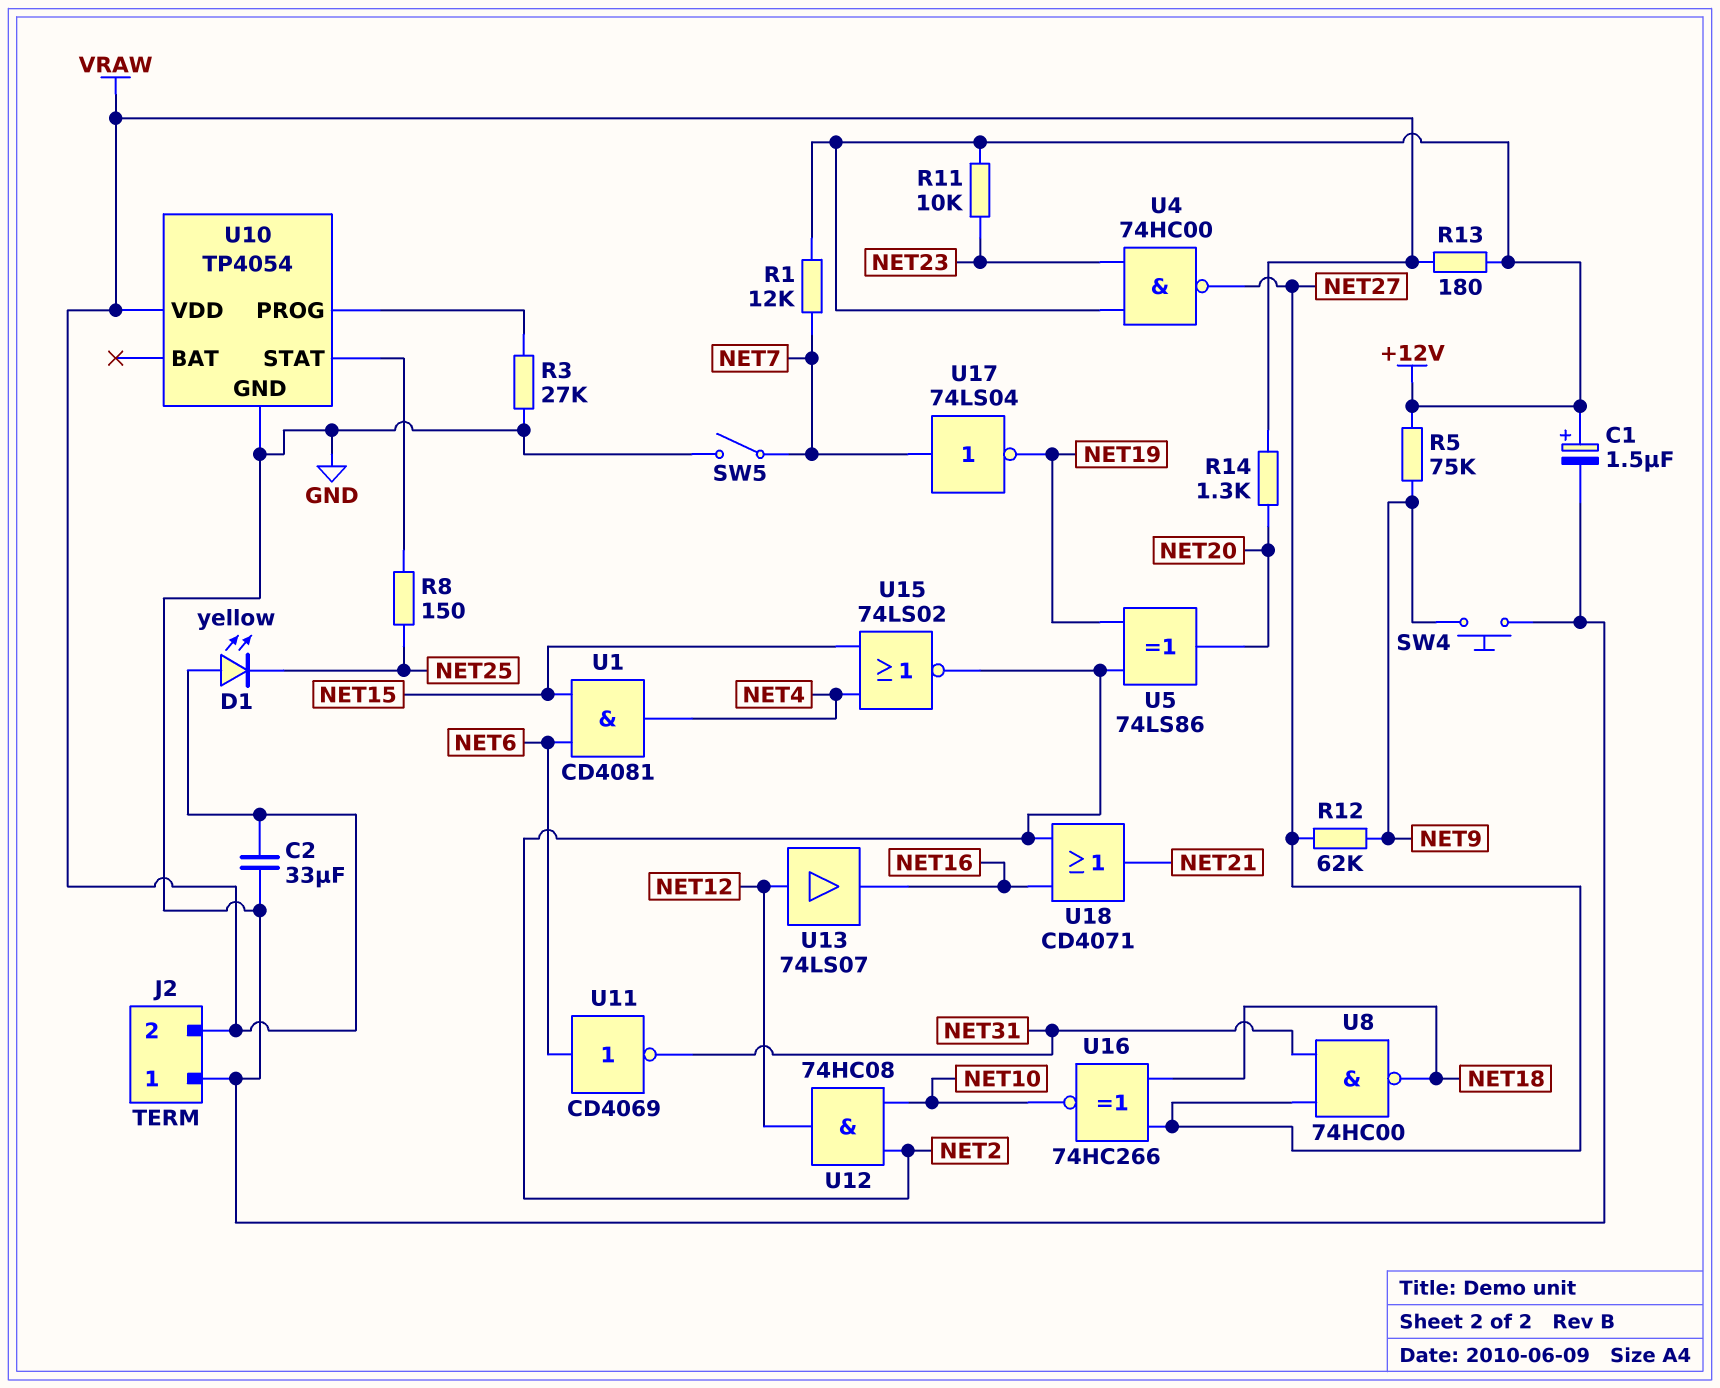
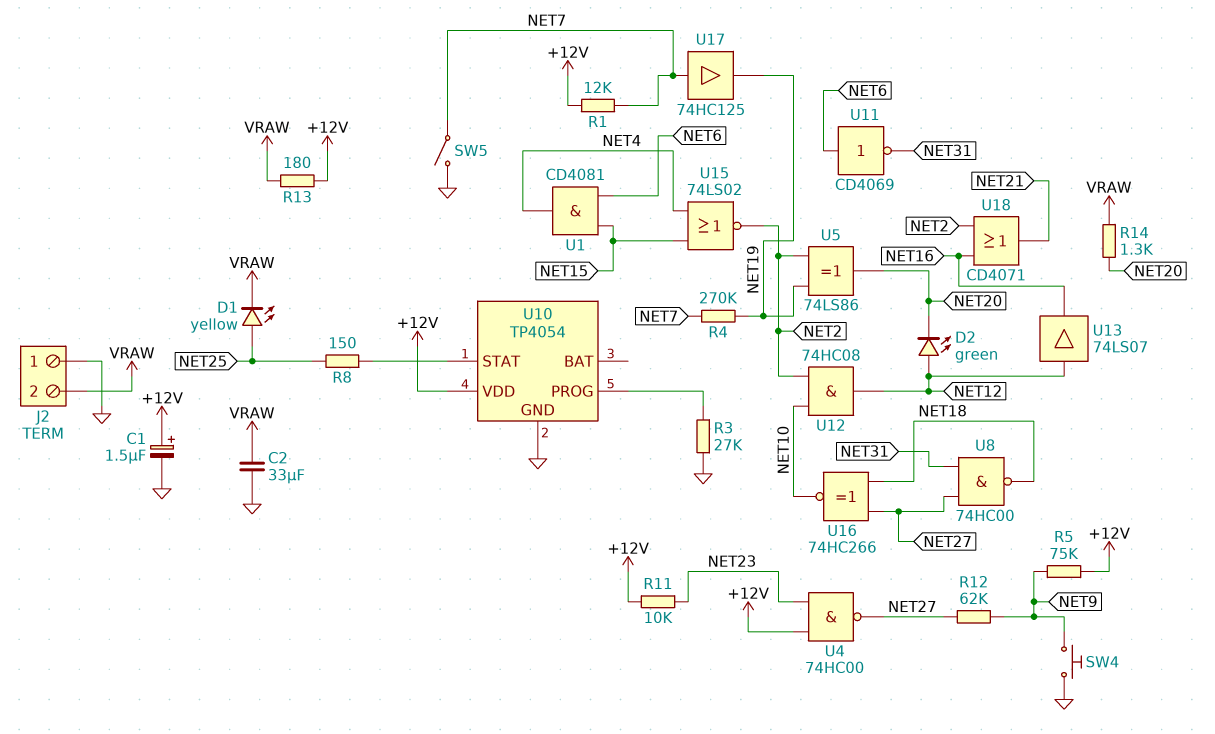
D1: LED yellow (A VRAW, K NET25) -> LED yellow (A NET25, K VRAW)
D2: none -> LED green (A NET12, K NET20)
R4: none -> 270k (NET7, NET19)
U10 pin VDD: VRAW -> +12V
U17: NOT 74LS04 (in NET7, out NET19) -> buffer 74HC125 (in NET7, out NET19)

